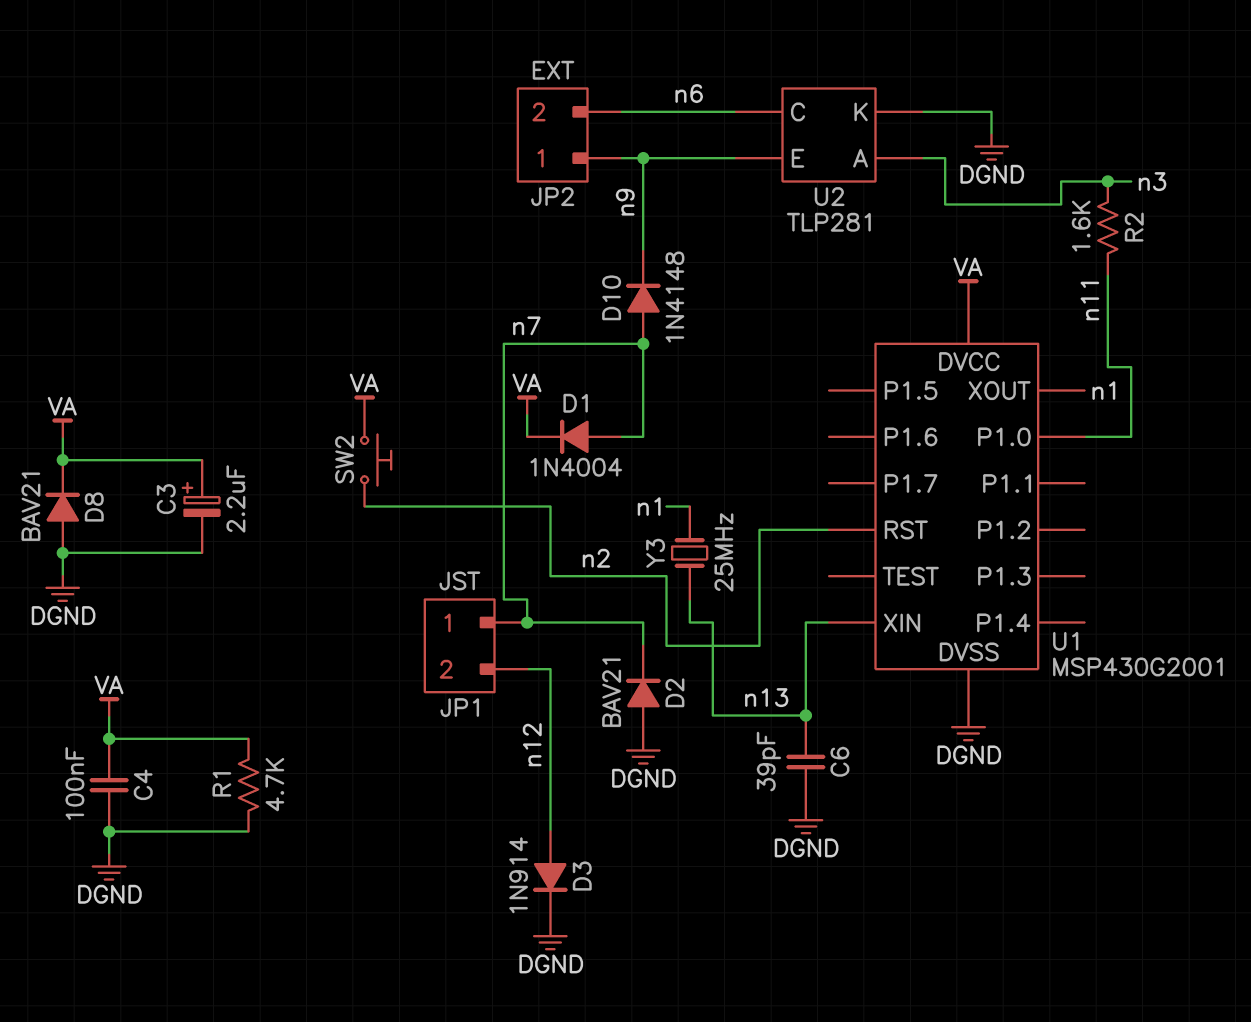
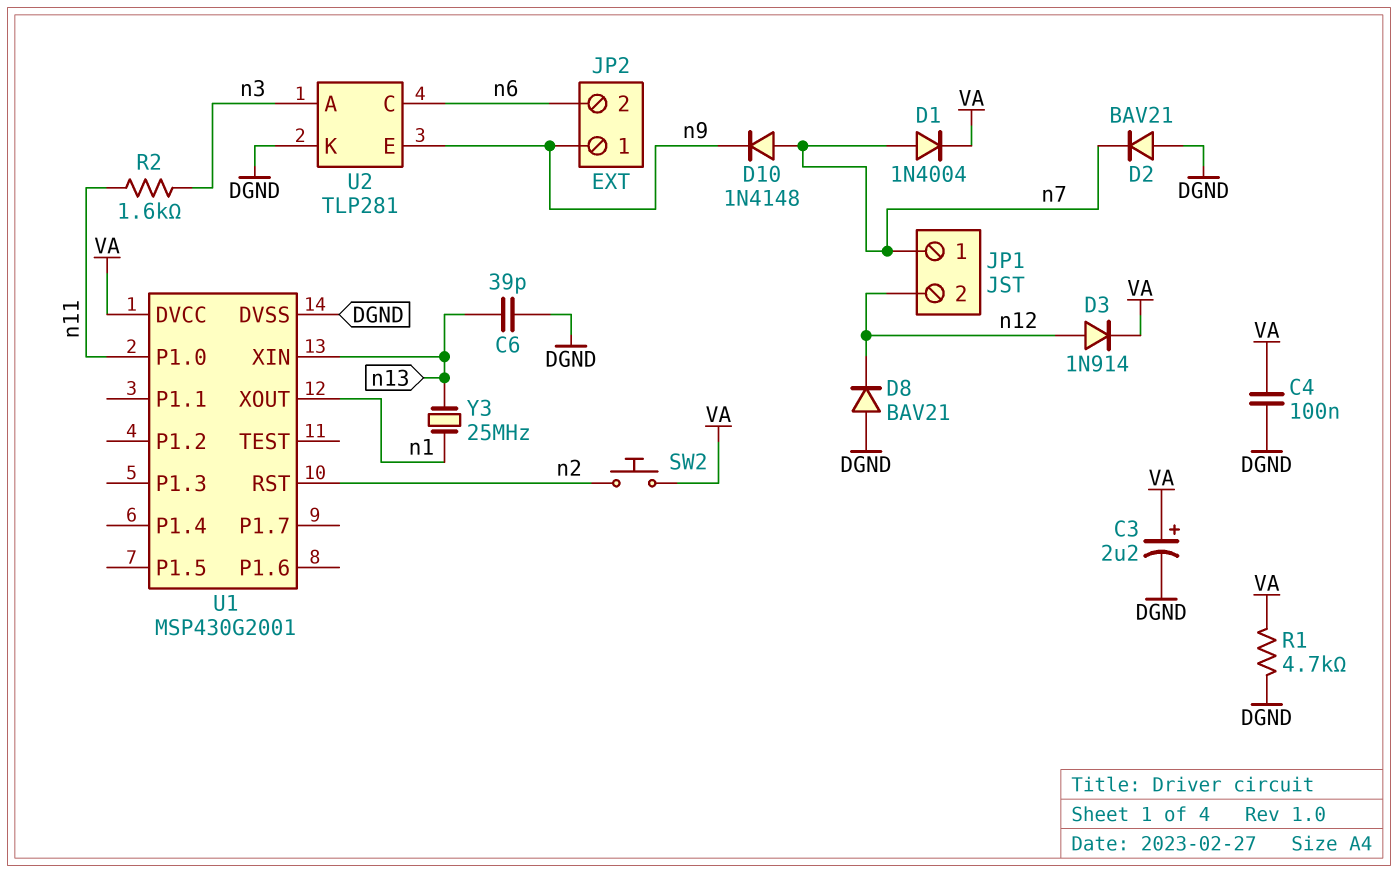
D3: diode 1N914 (A n12, K DGND) -> diode 1N914 (A n12, K VA)
D8: diode BAV21 (A DGND, K VA) -> diode BAV21 (A DGND, K n12)

